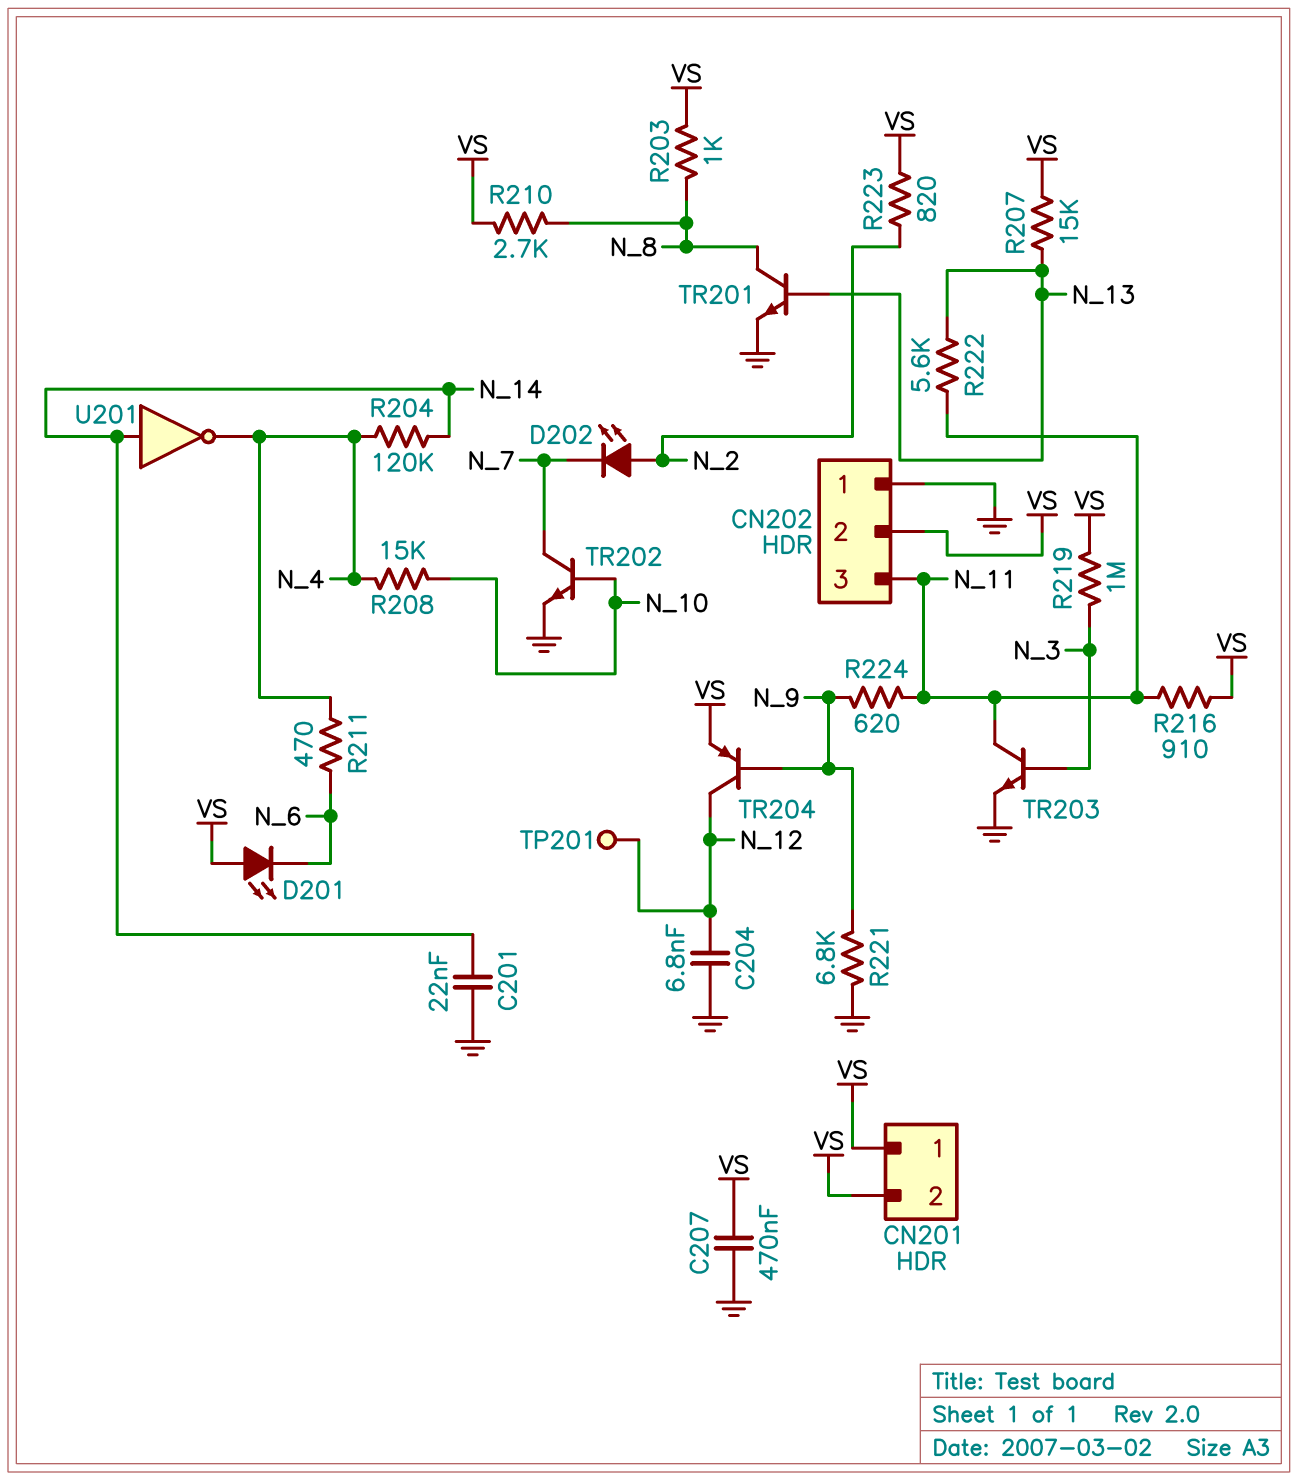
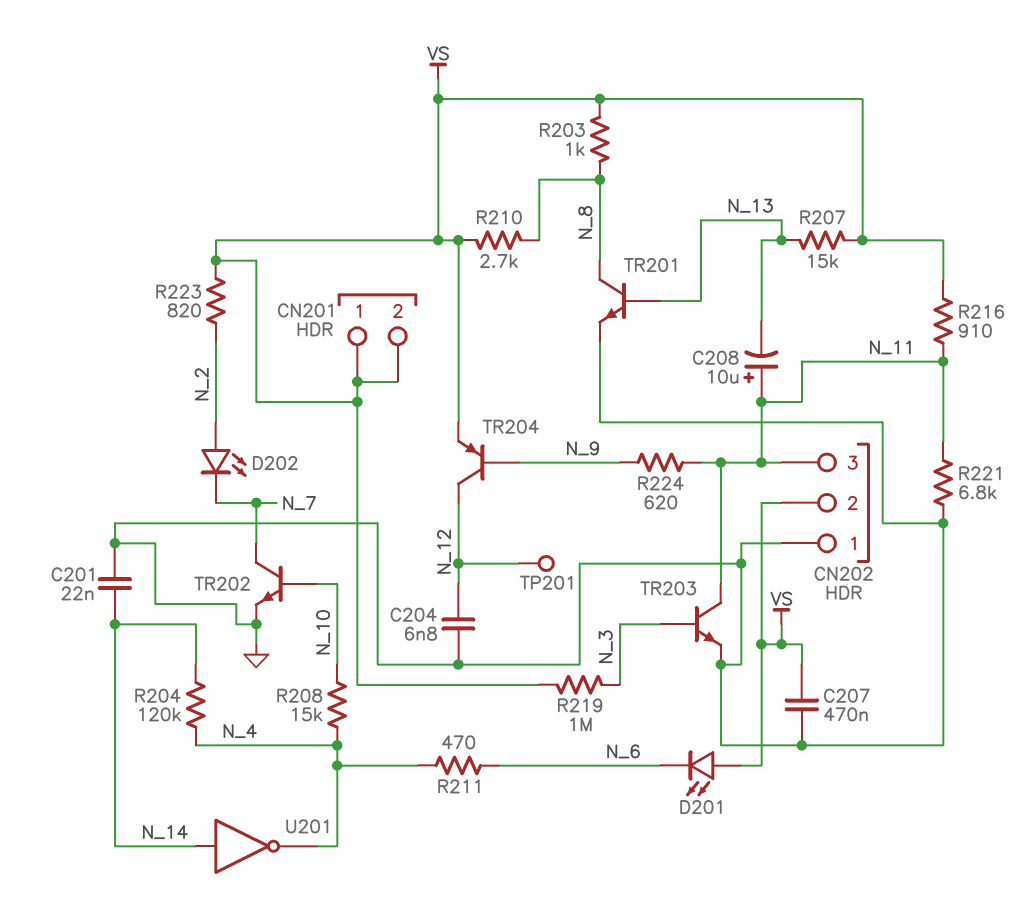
C208: none -> 10uF (plus N_11, minus N_13)
R221: 6.8k (GND, N_9) -> 6.8k (GND, N_11)
R222: 5.6k (N_11, N_13) -> none

